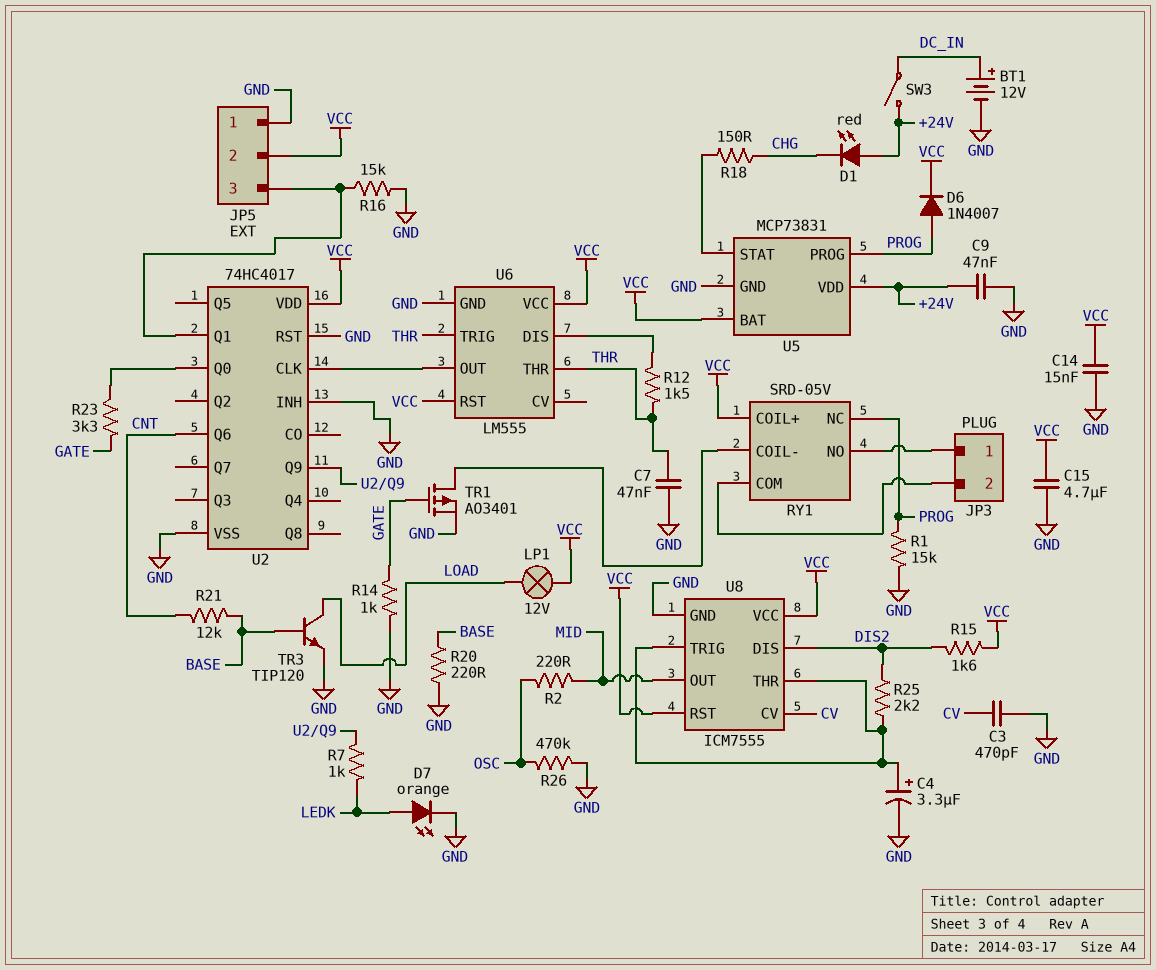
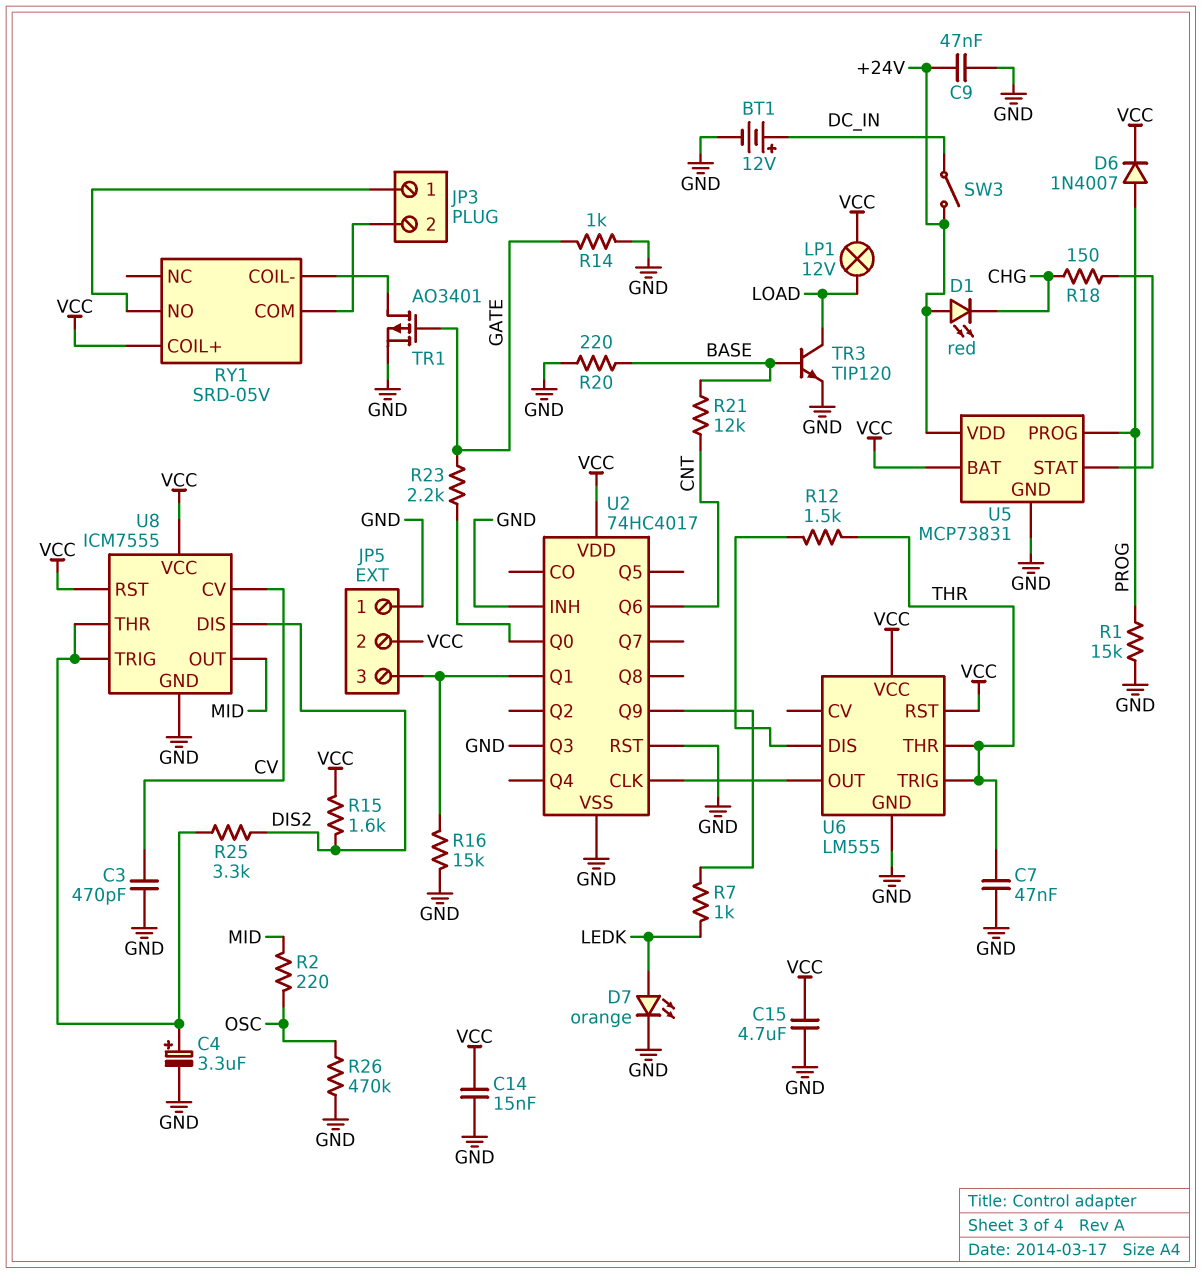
R23: 3.3k (GATE, U2/Q0) -> 2.2k (GATE, U2/Q0)
R25: 2.2k (DIS2, U8/THR) -> 3.3k (DIS2, U8/THR)
RY1 pin NC: PROG -> none
U2 pin Q3: none -> GND

